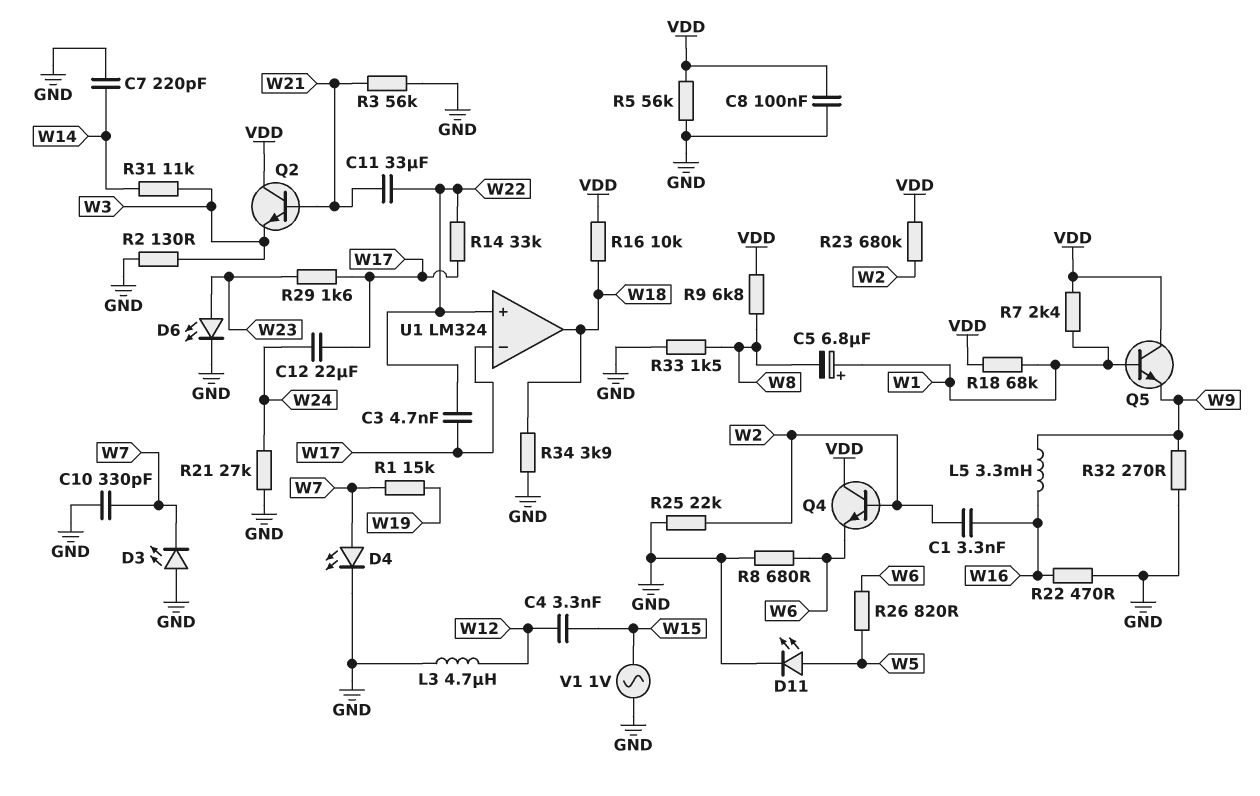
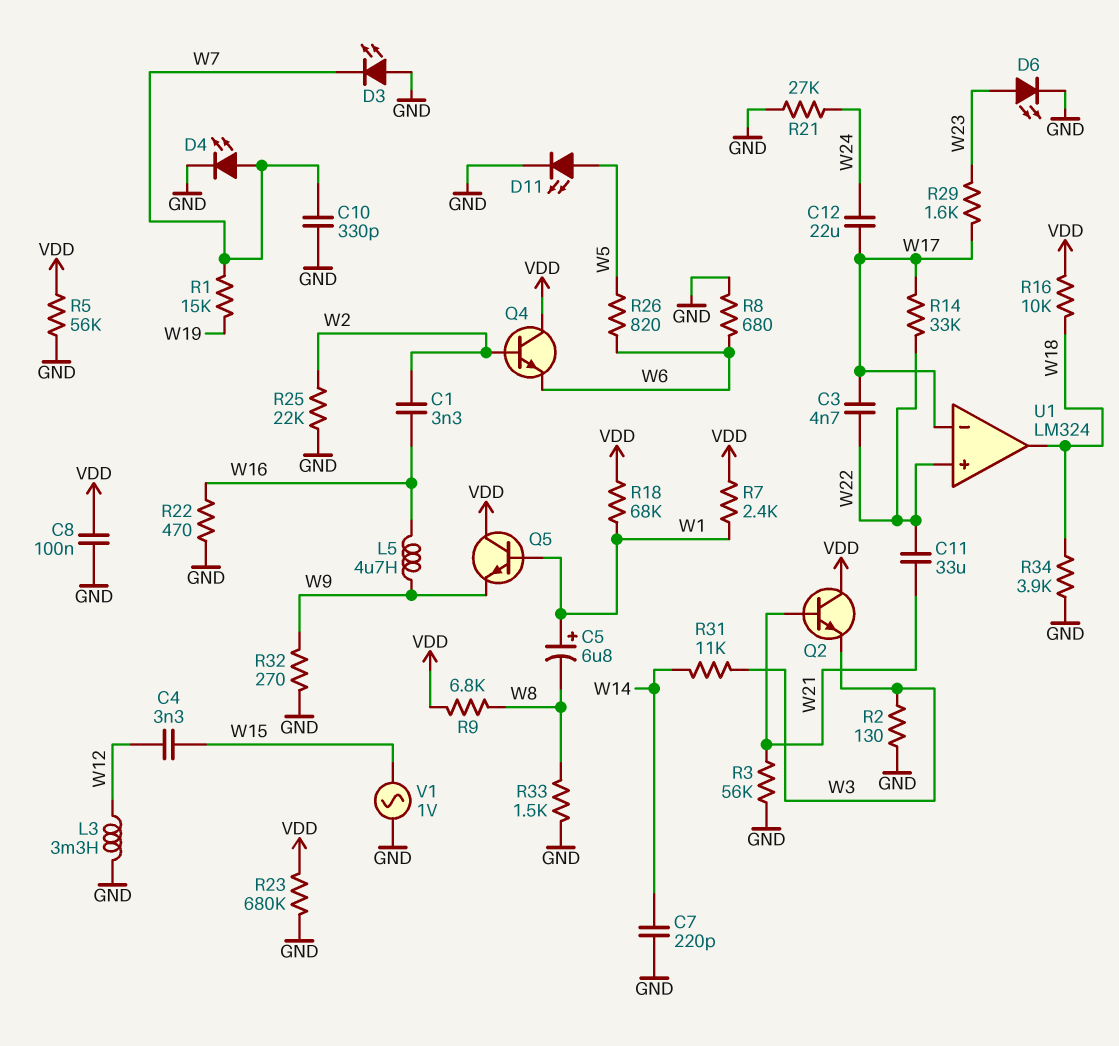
L3: 4.7uH (GND, W12) -> 3.3mH (GND, W12)
L5: 3.3mH (W9, W16) -> 4.7uH (W9, W16)
R23: 680k (VDD, W2) -> 680k (GND, VDD)

